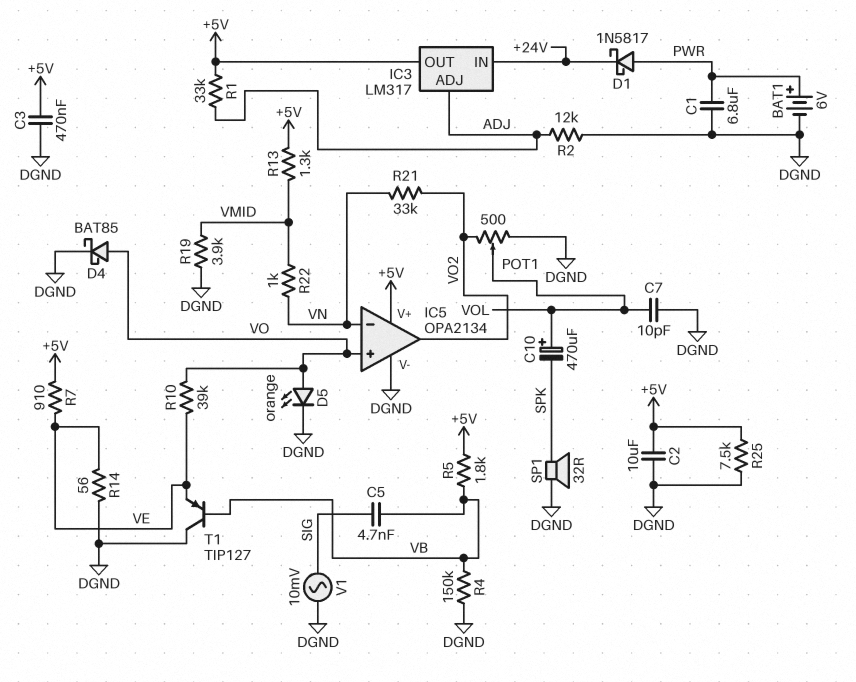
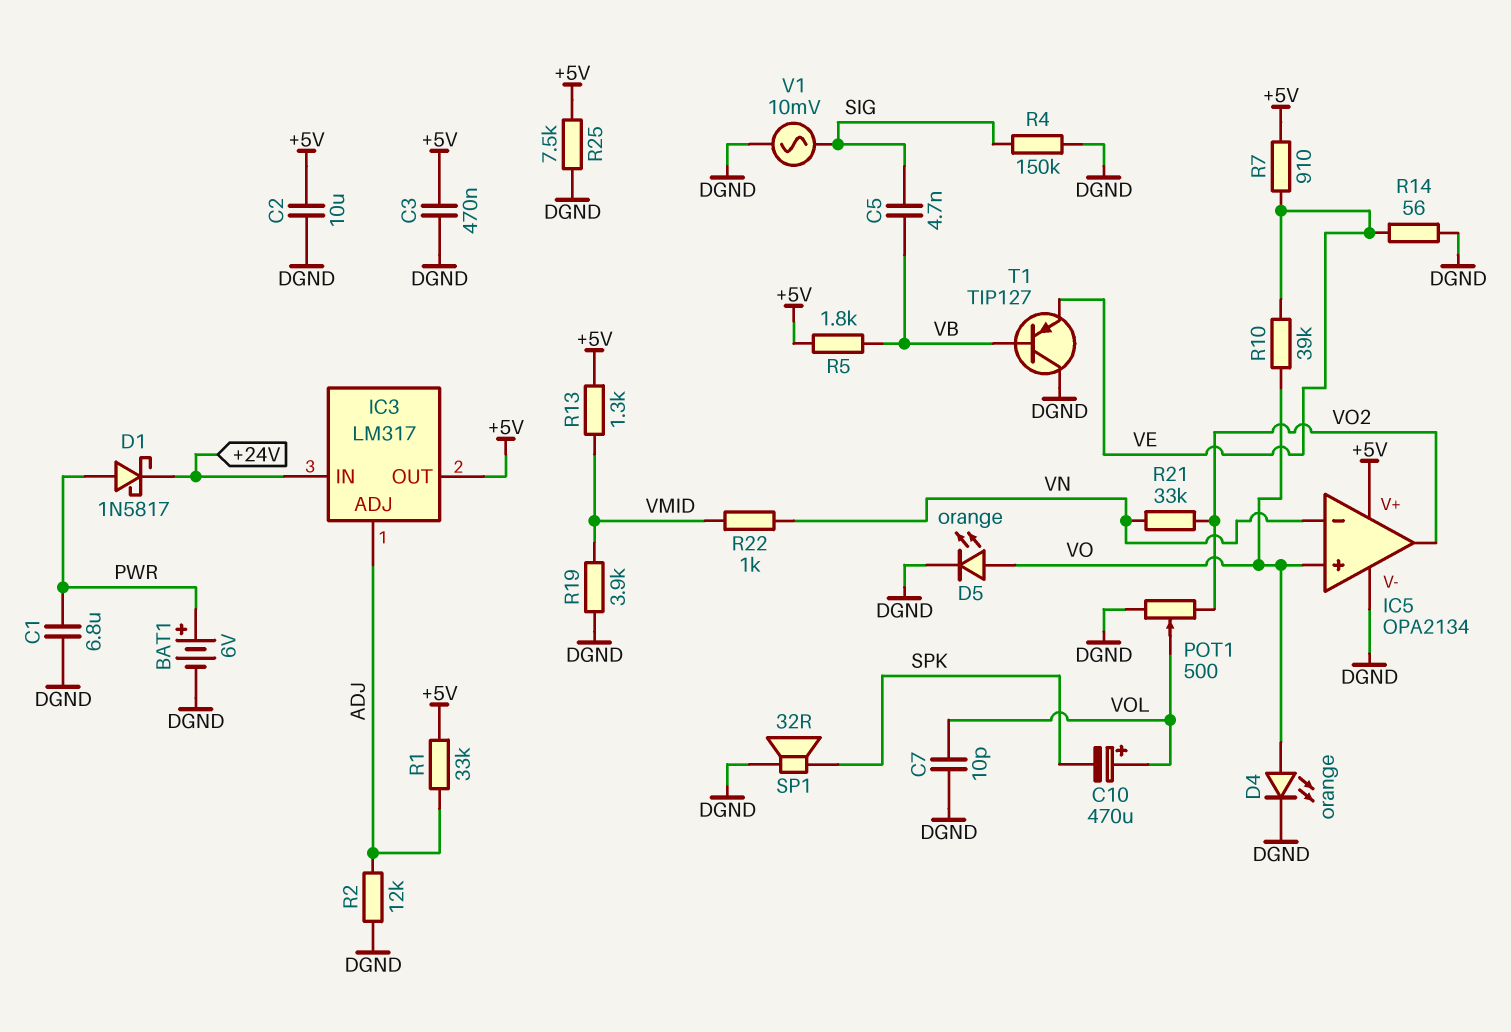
D4: schottky BAT85 (A VO, K DGND) -> LED orange (A VO, K DGND)
R4: 150k (DGND, VB) -> 150k (DGND, SIG)

